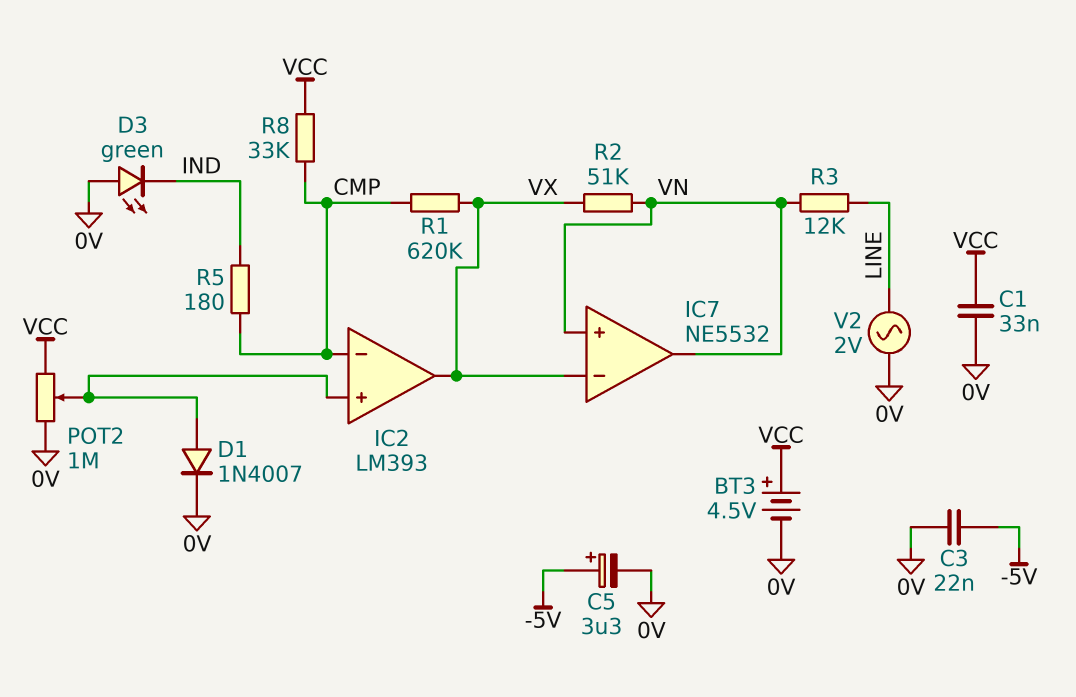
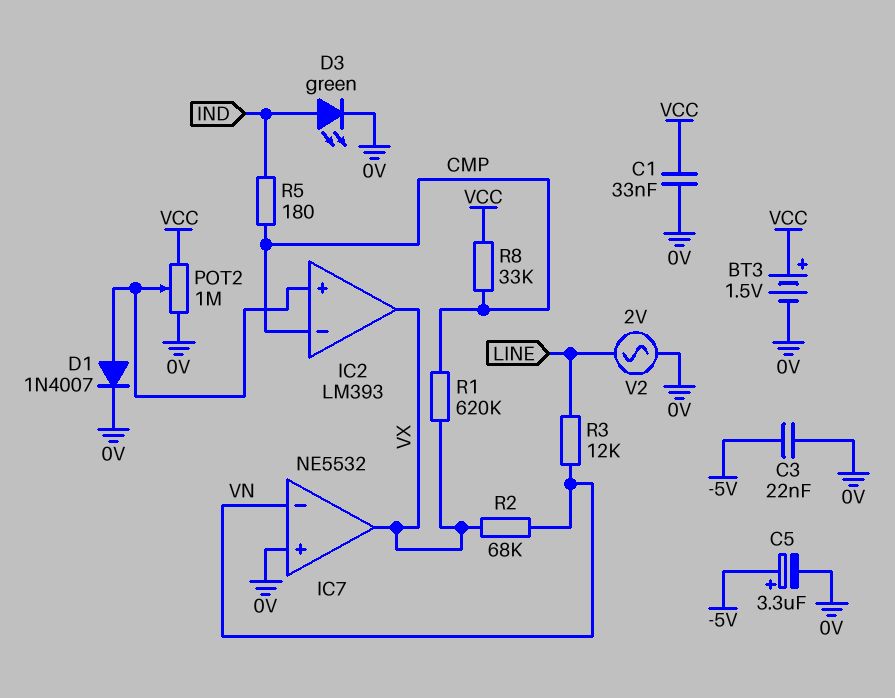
BT3: 4.5V (plus VCC, minus 0V) -> 1.5V (plus VCC, minus 0V)
D3: LED green (A 0V, K IND) -> LED green (A IND, K 0V)
IC7 pin in+: VN -> 0V
IC7 pin in-: VX -> VN
IC7 pin out: VN -> VX
R2: 51k (VN, VX) -> 68k (VN, VX)

